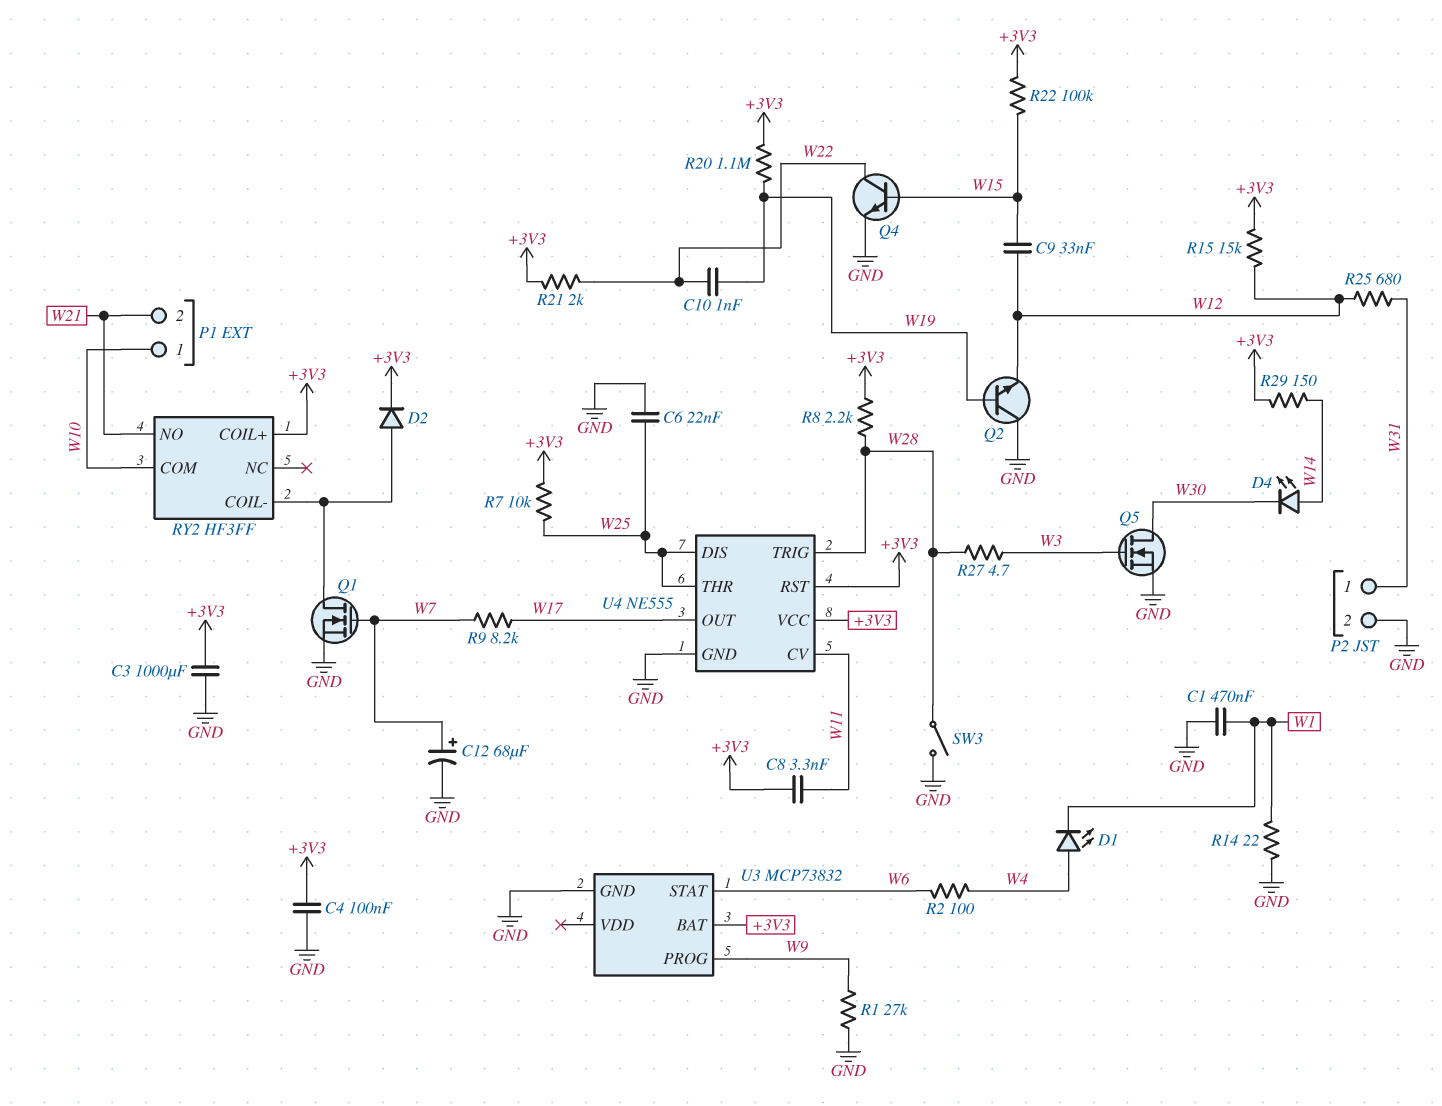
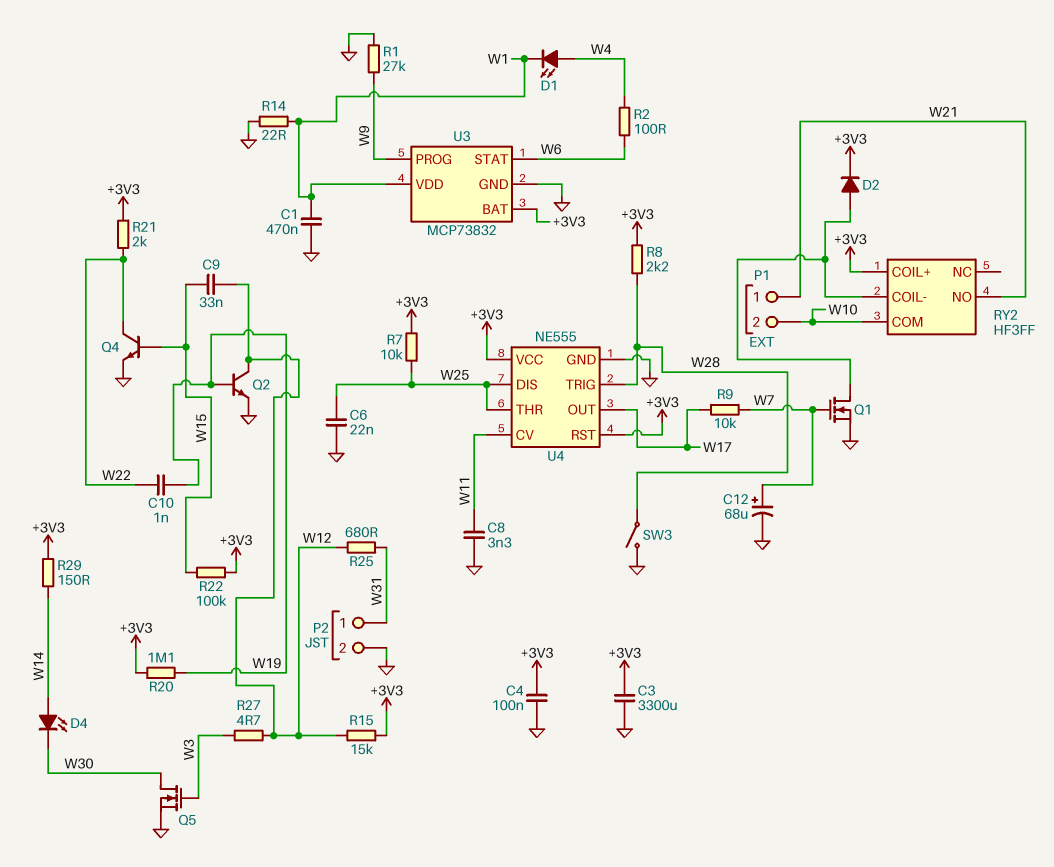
C3: 1000uF (+3V3, GND) -> 3300uF (+3V3, GND)
C8: 3.3nF (+3V3, W11) -> 3.3nF (GND, W11)
P1 pin 1: W10 -> W21
P1 pin 2: W21 -> W10
Q2: NPN (B W19, C GND, E W12) -> NPN (B W19, C W12, E GND)
R9: 8.2k (W7, W17) -> 10k (W7, W17)
R27: 4.7 (W3, W28) -> 4.7 (W3, W12)
U3 pin VDD: none -> W1

